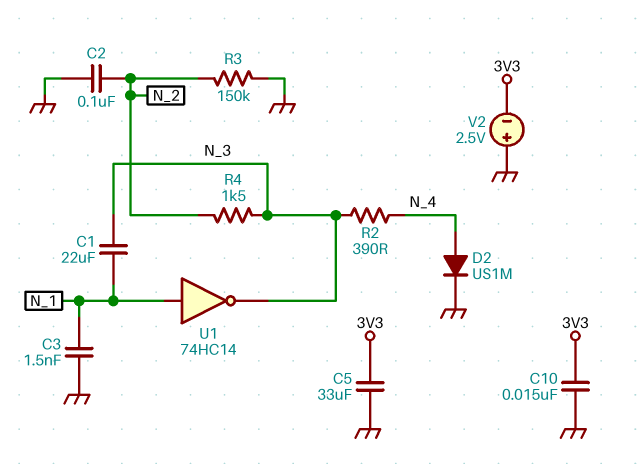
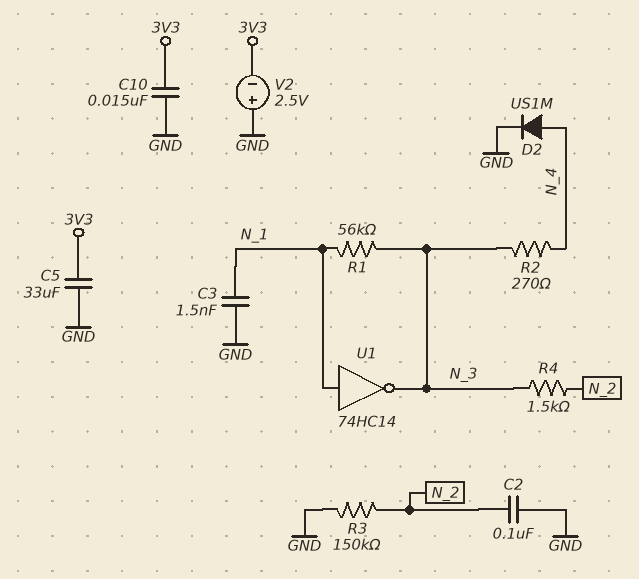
C1: 22uF (N_1, N_3) -> none
R1: none -> 56k (N_1, N_3)
R2: 390 (N_3, N_4) -> 270 (N_3, N_4)

